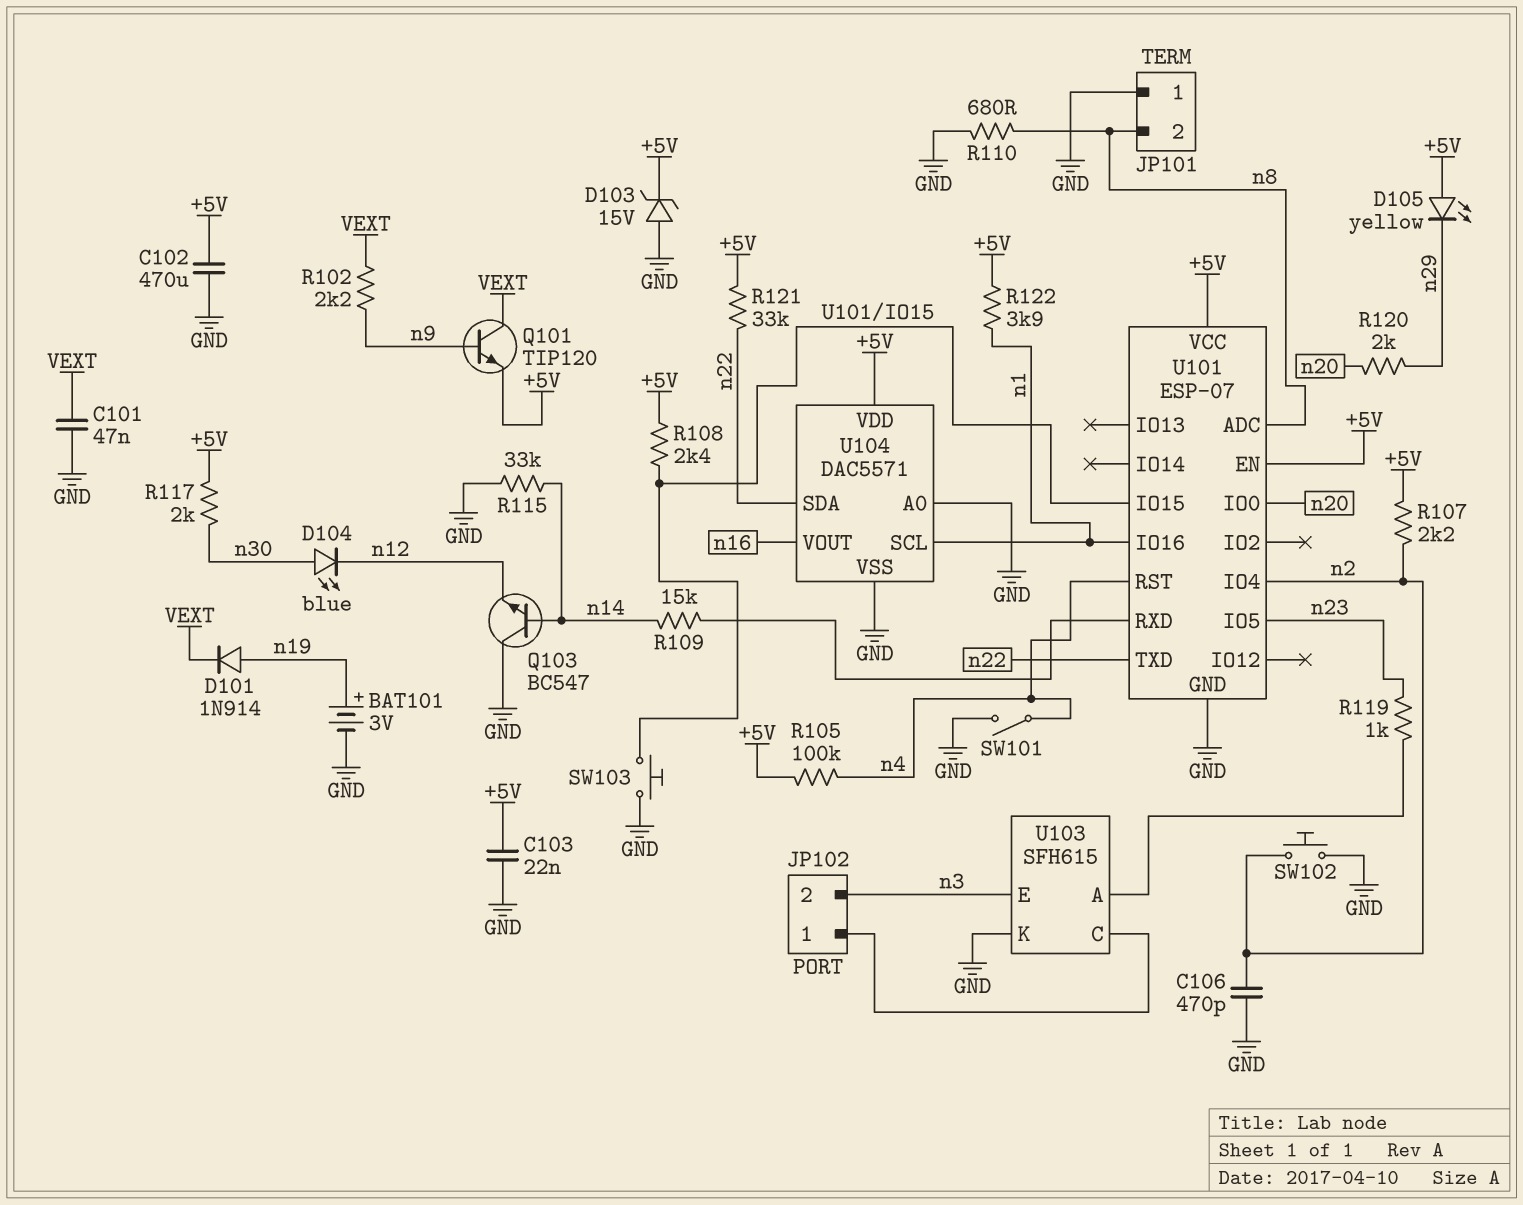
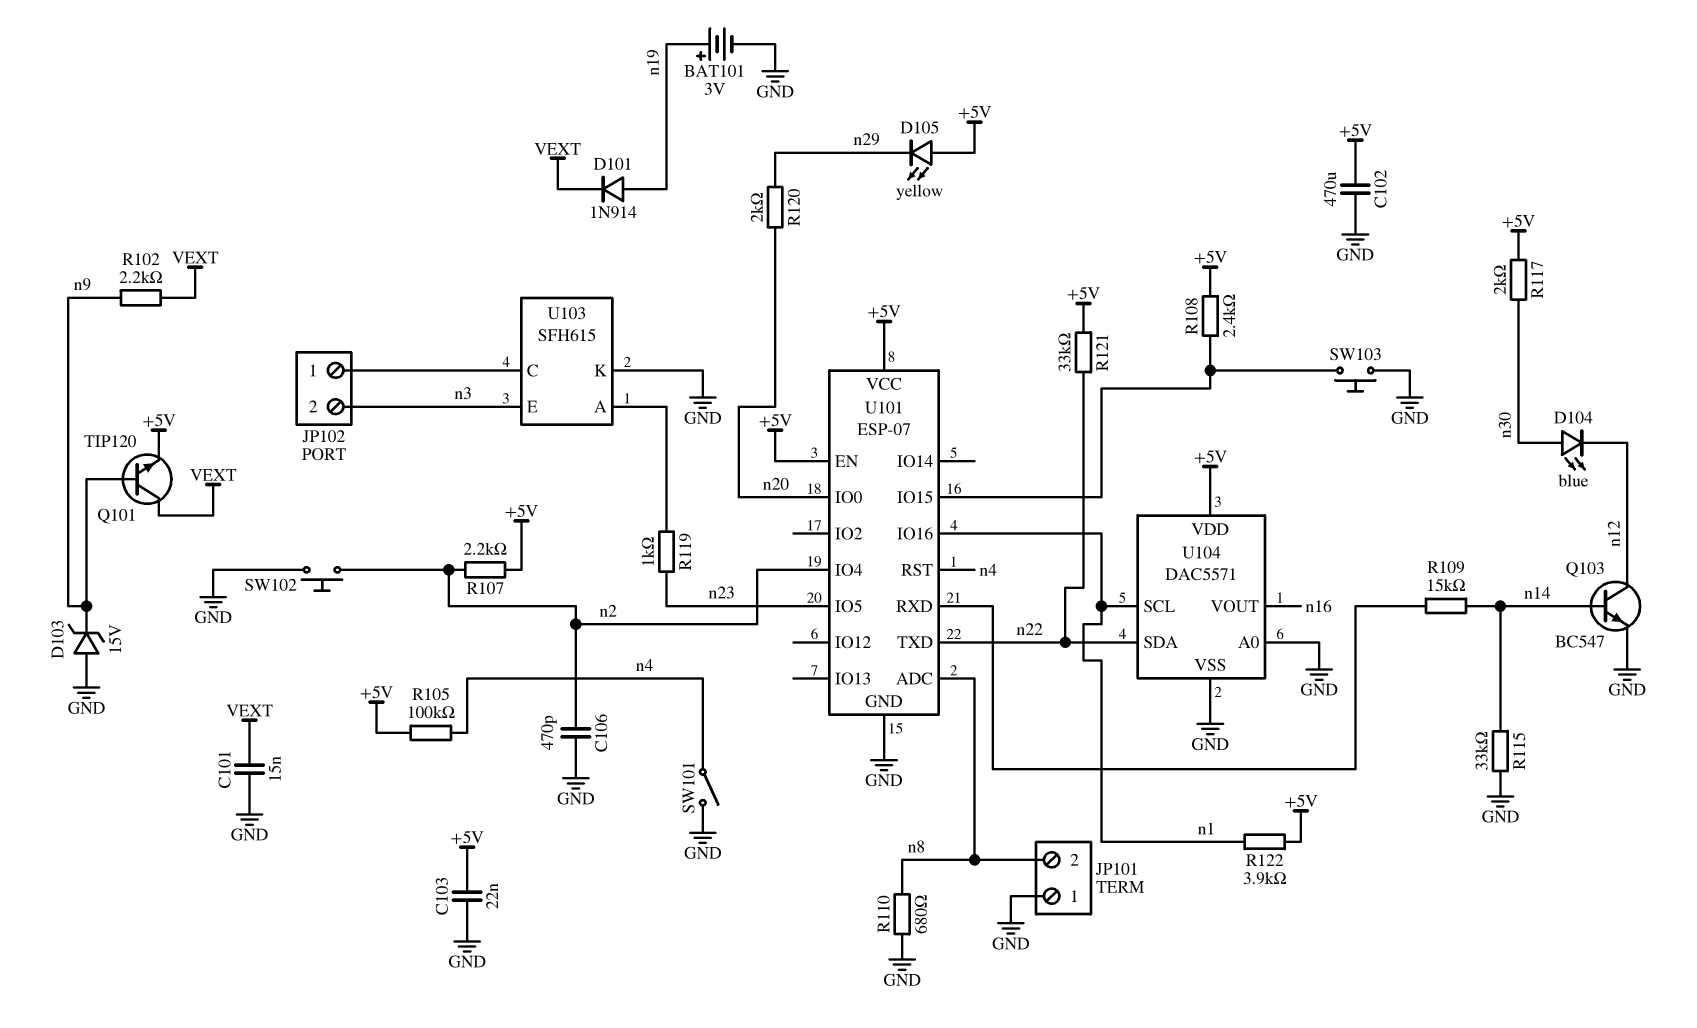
C101: 47nF (GND, VEXT) -> 15nF (GND, VEXT)
D103: zener 15V (A GND, K +5V) -> zener 15V (A GND, K n9)
Q103: NPN BC547 (B n14, C GND, E n12) -> NPN BC547 (B n14, C n12, E GND)

